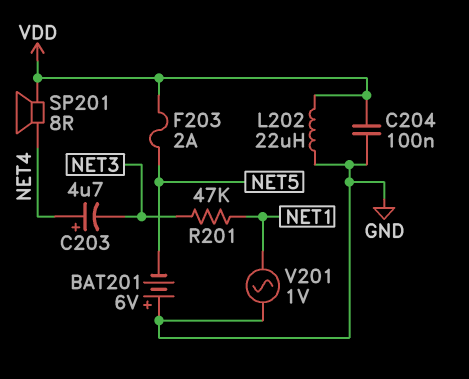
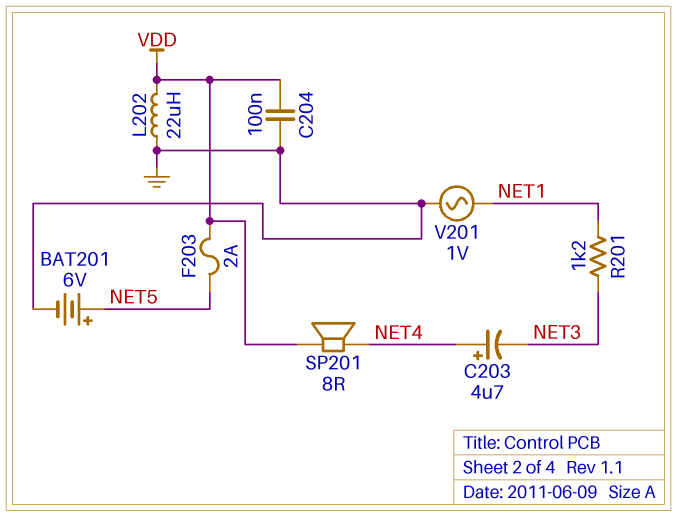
BAT201: 6V (plus GND, minus NET5) -> 6V (plus NET5, minus GND)
R201: 47k (NET1, NET3) -> 1.2k (NET1, NET3)

